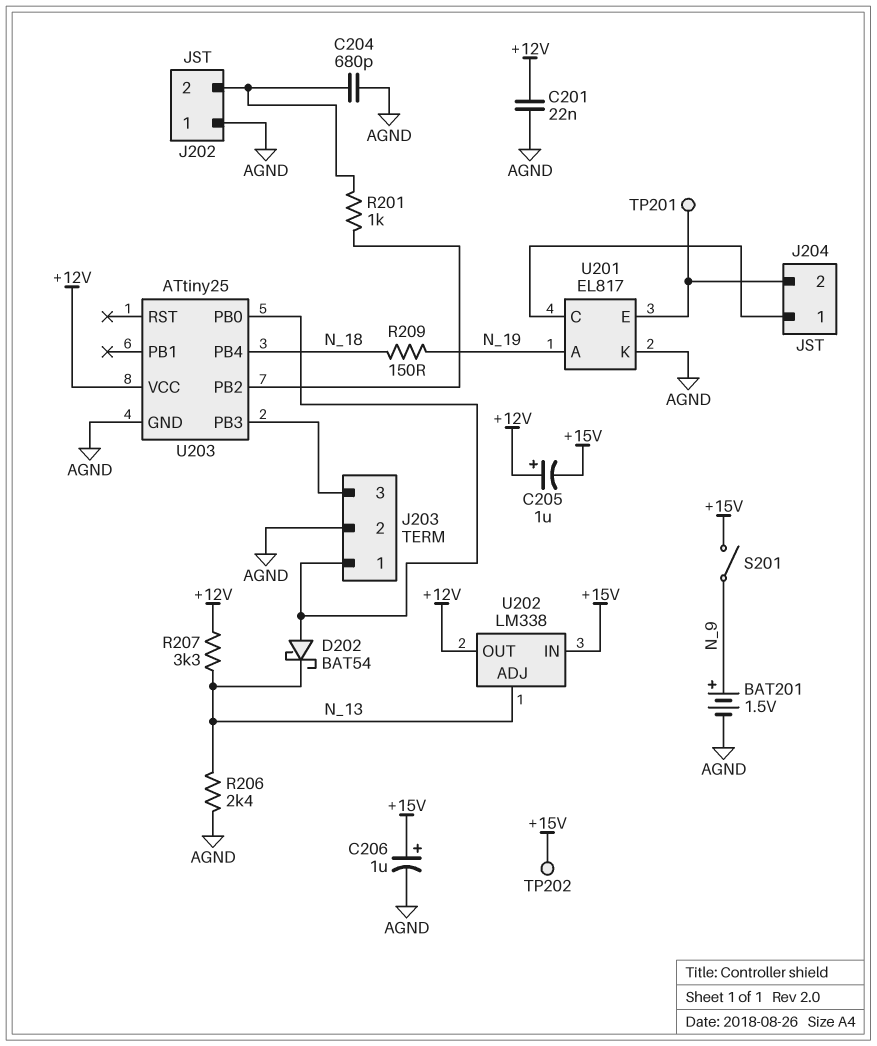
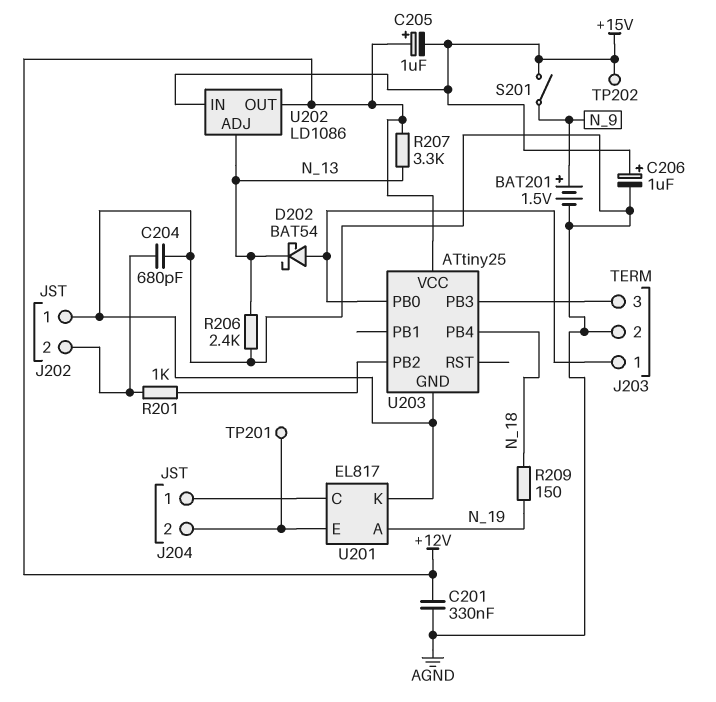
C201: 22nF (+12V, AGND) -> 330nF (+12V, AGND)
U202: LM338 -> LD1086

